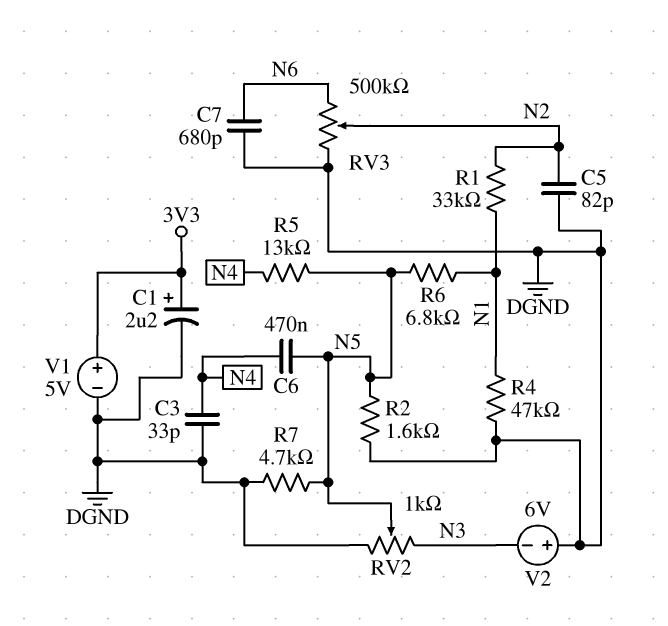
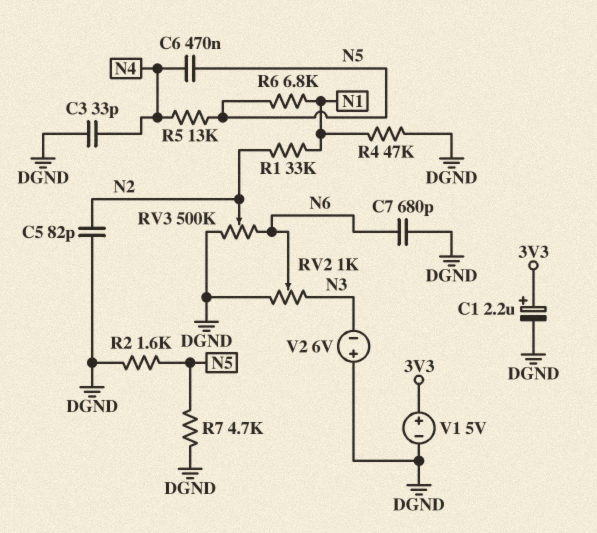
RV2: 1k (DGND, N3, wiper N5) -> 1k (DGND, N3, wiper N6)

